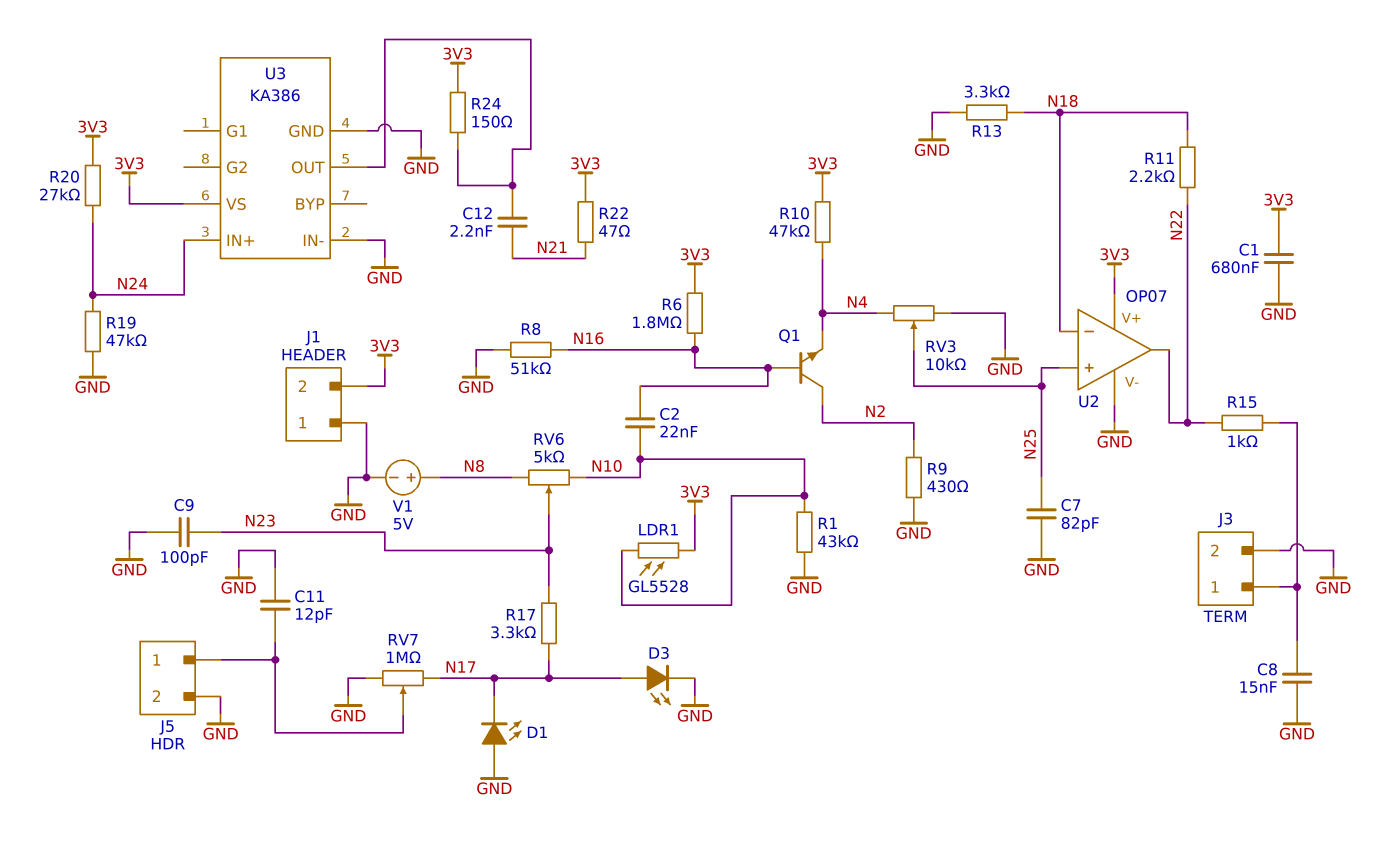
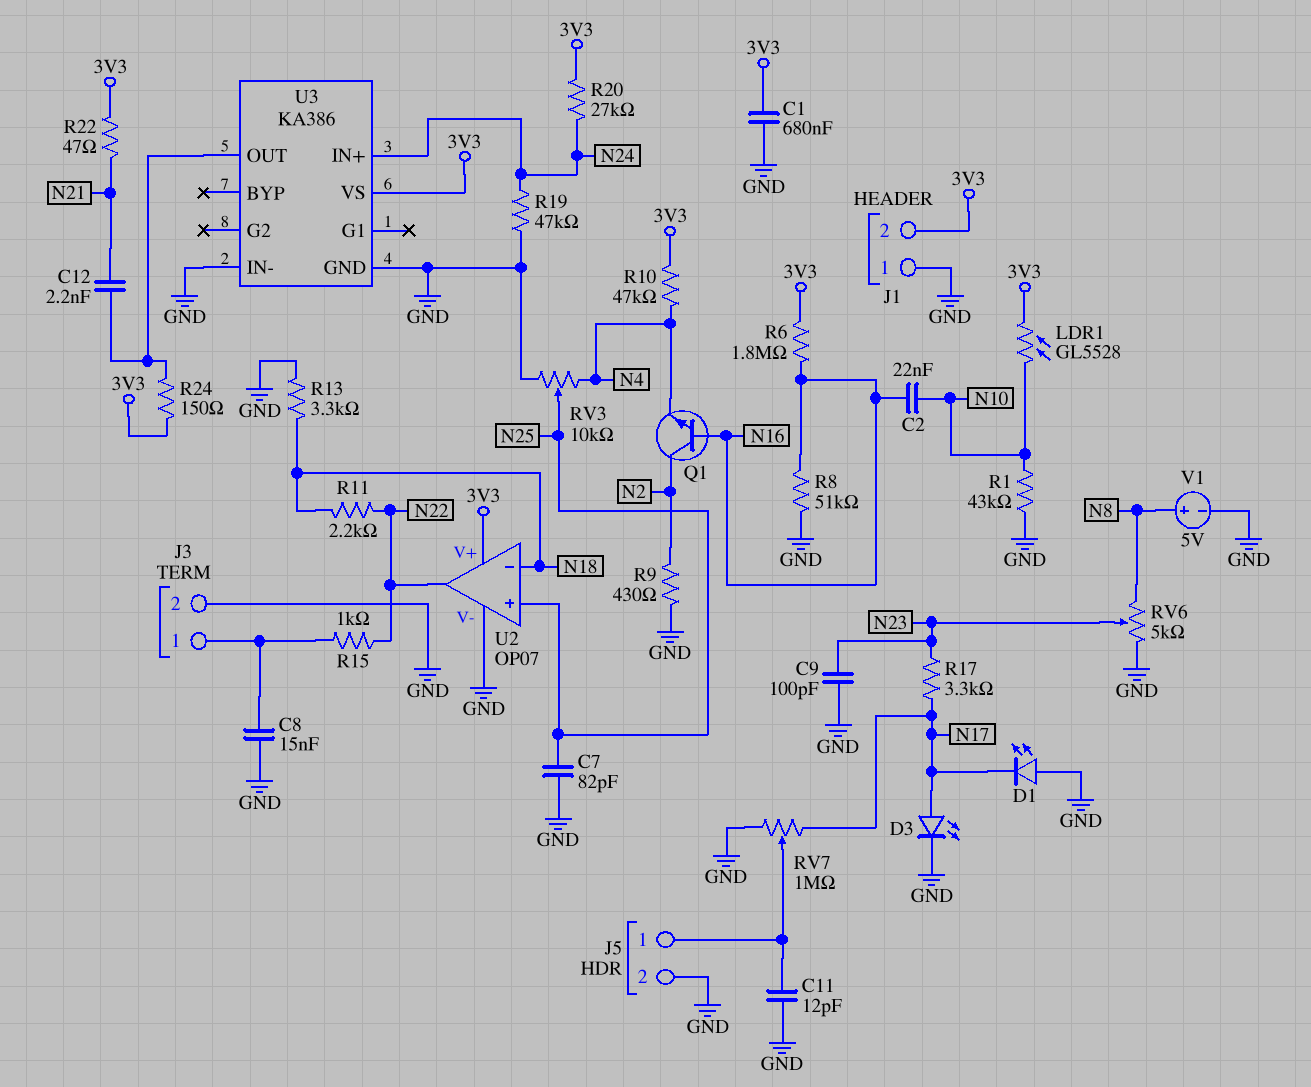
RV6: 5k (N8, N10, wiper N23) -> 5k (GND, N8, wiper N23)

